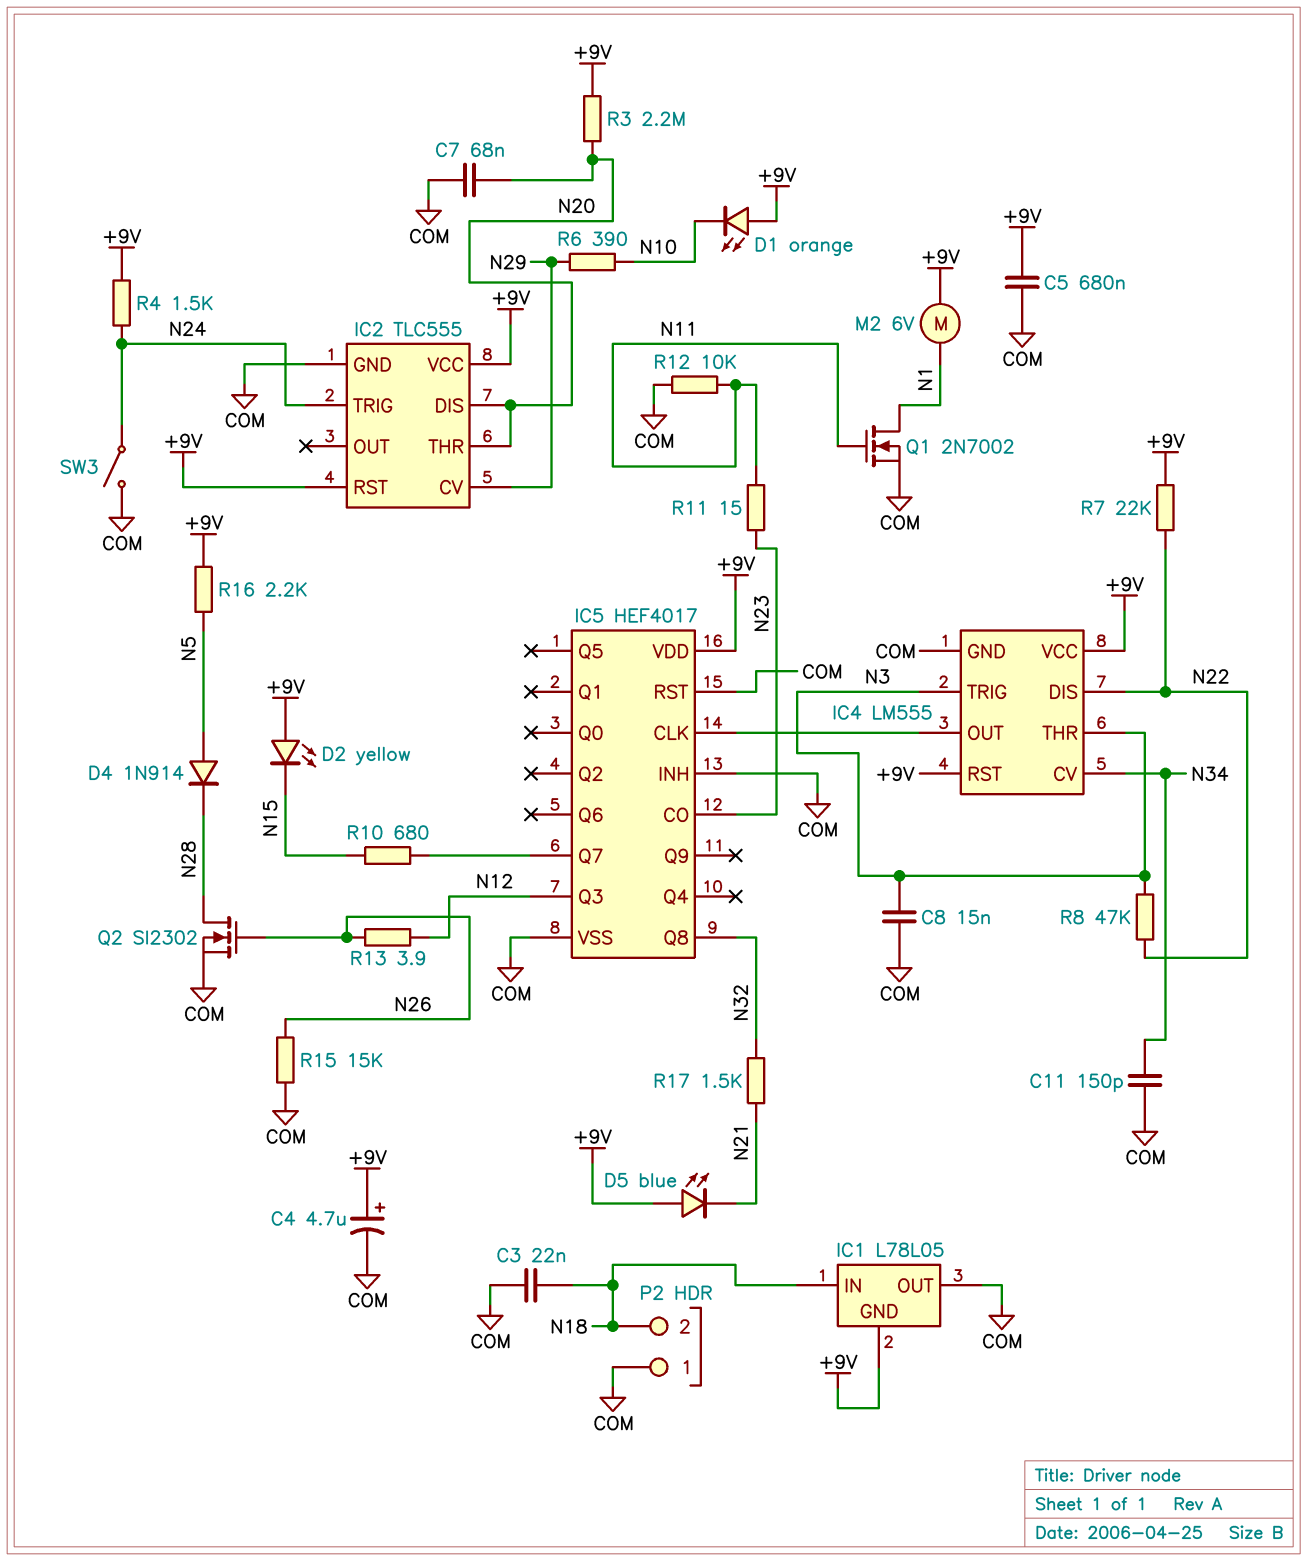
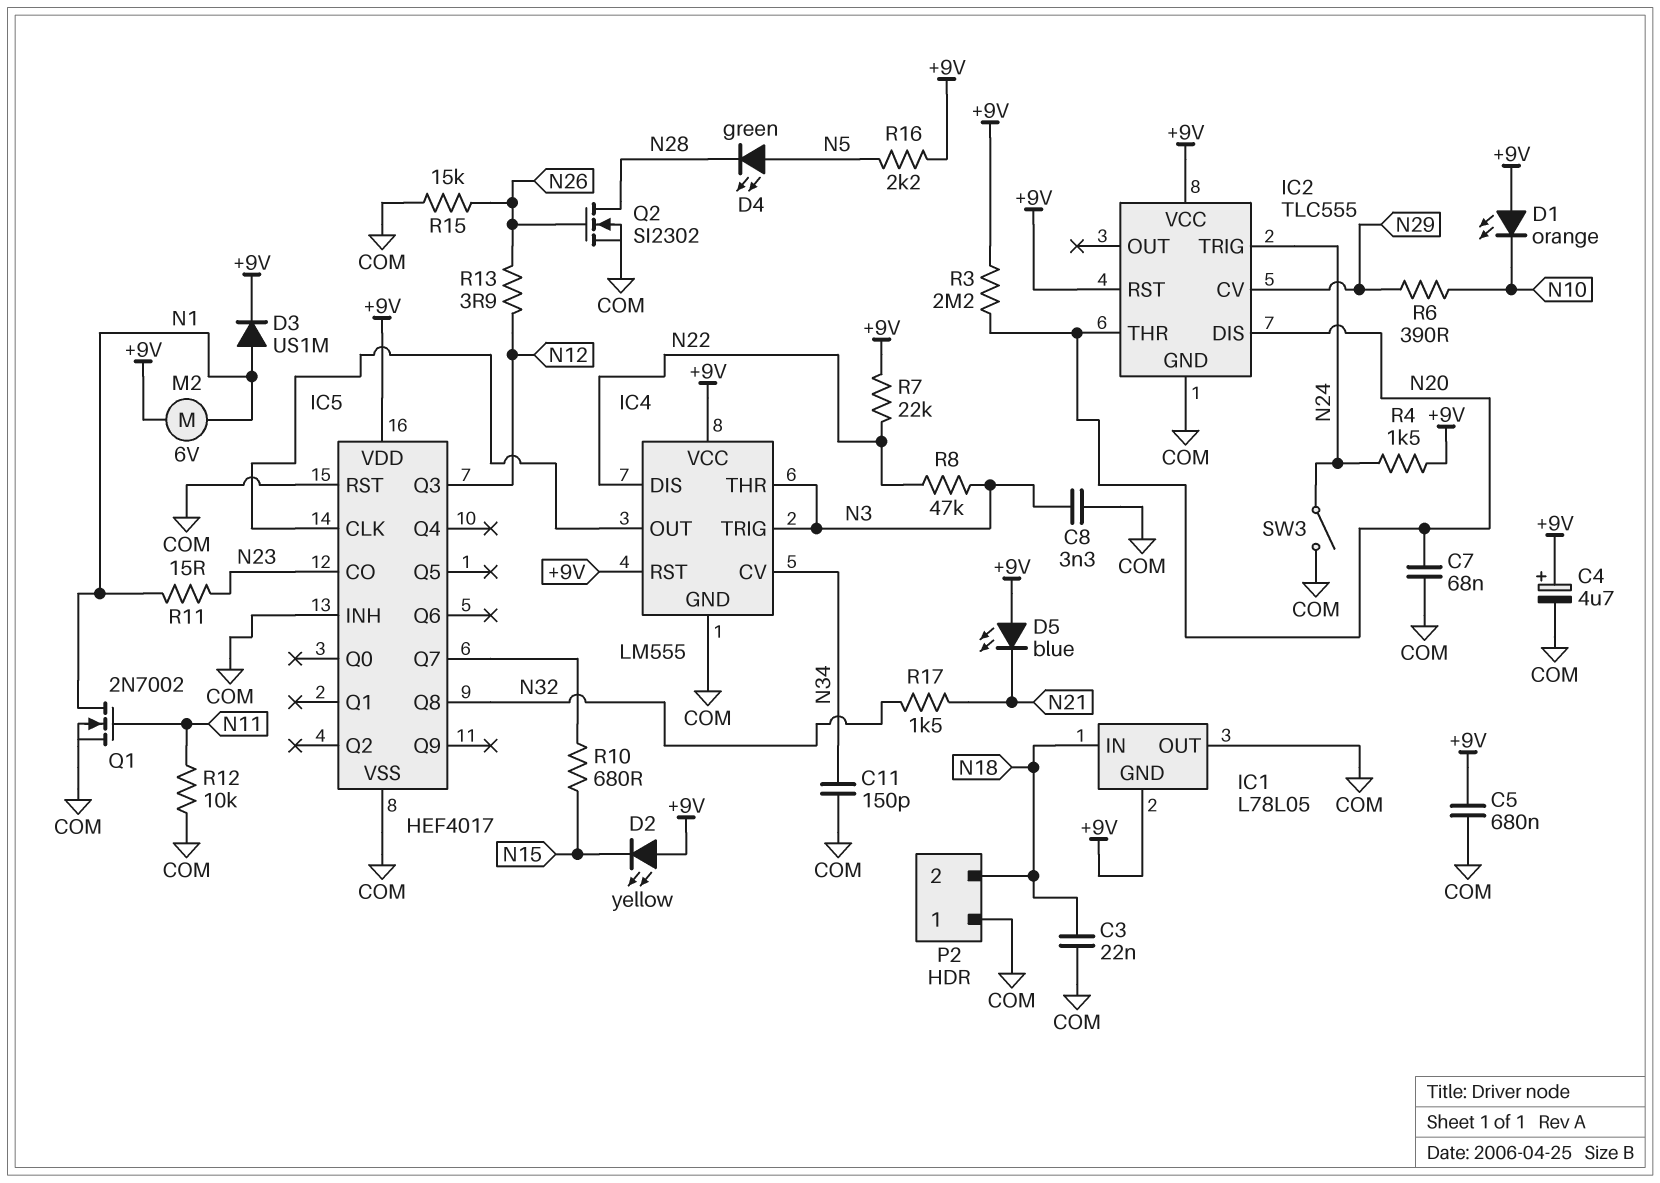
C8: 15nF (COM, N3) -> 3.3nF (COM, N3)
D3: none -> diode US1M (A N1, K +9V)
D4: diode 1N914 (A N5, K N28) -> LED green (A N5, K N28)
R11: 15 (N11, N23) -> 15 (N1, N23)

